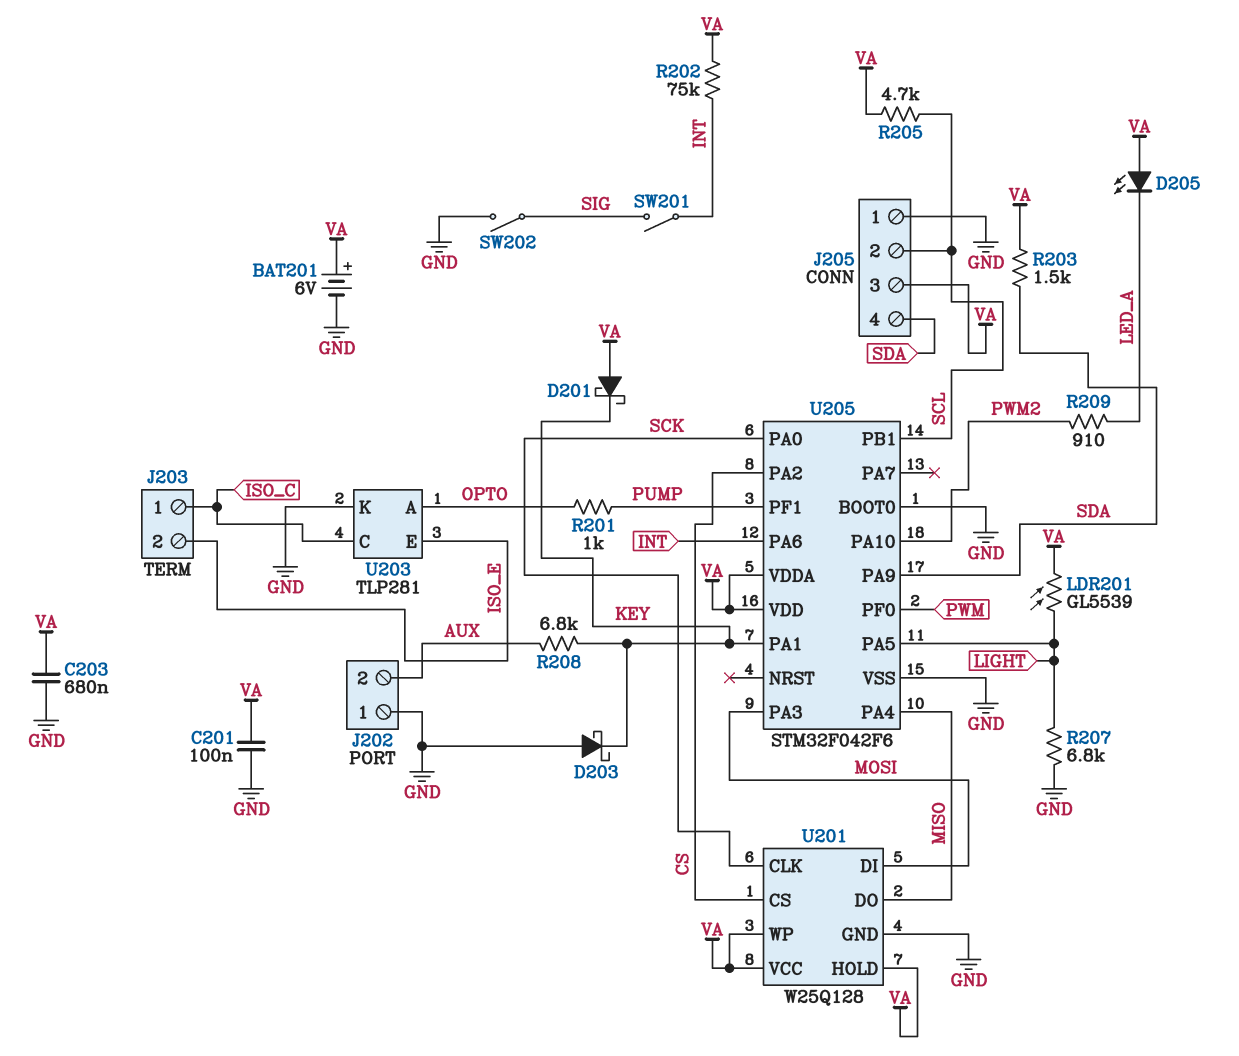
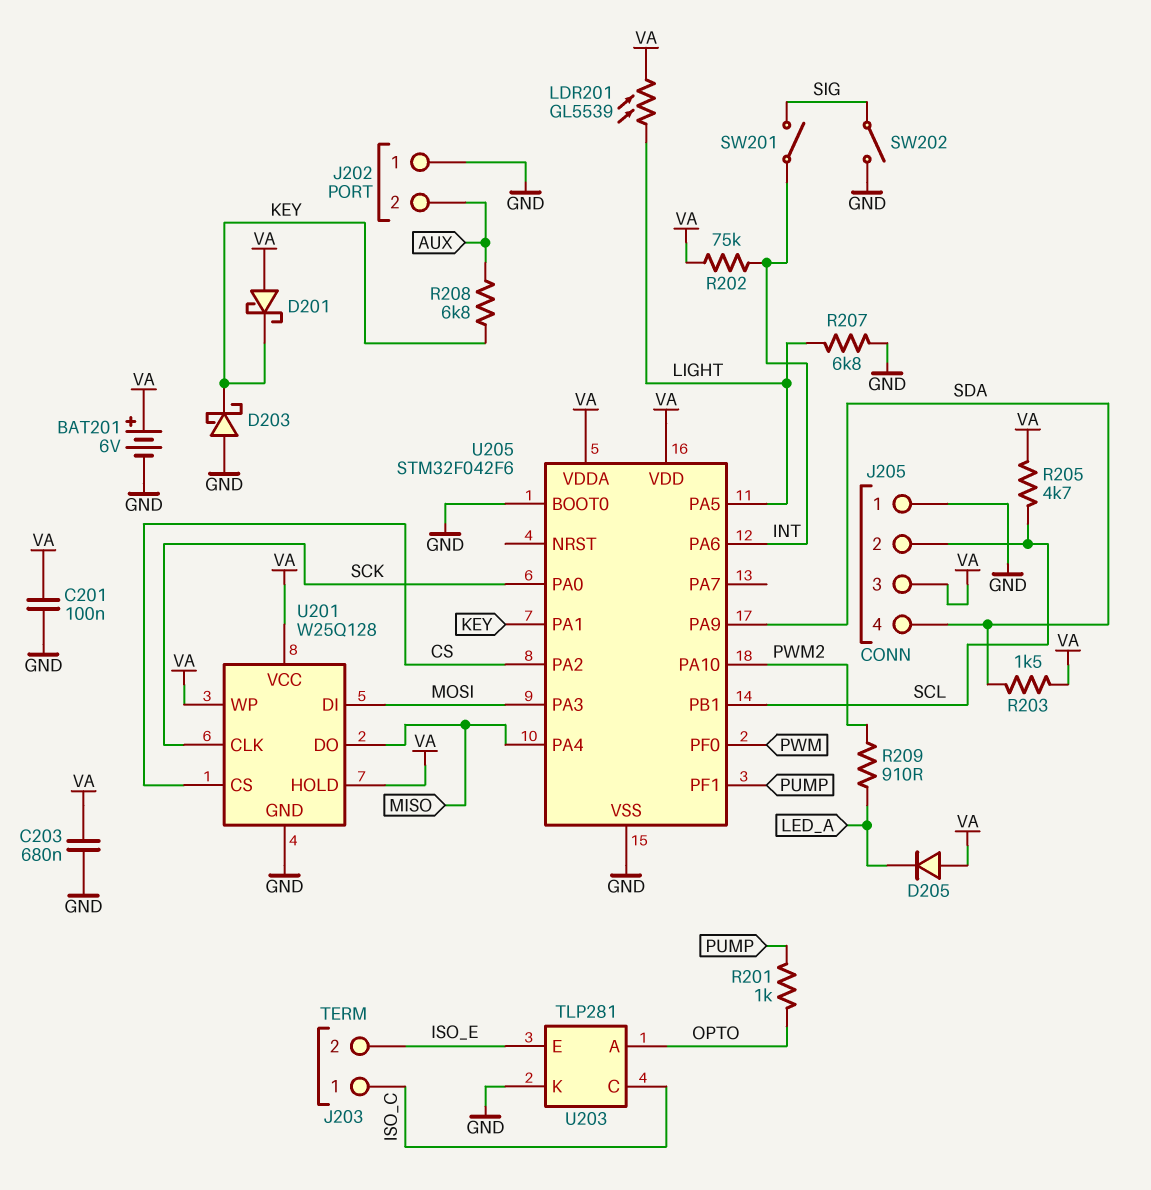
D205: LED (A VA, K LED_A) -> diode (A VA, K LED_A)

